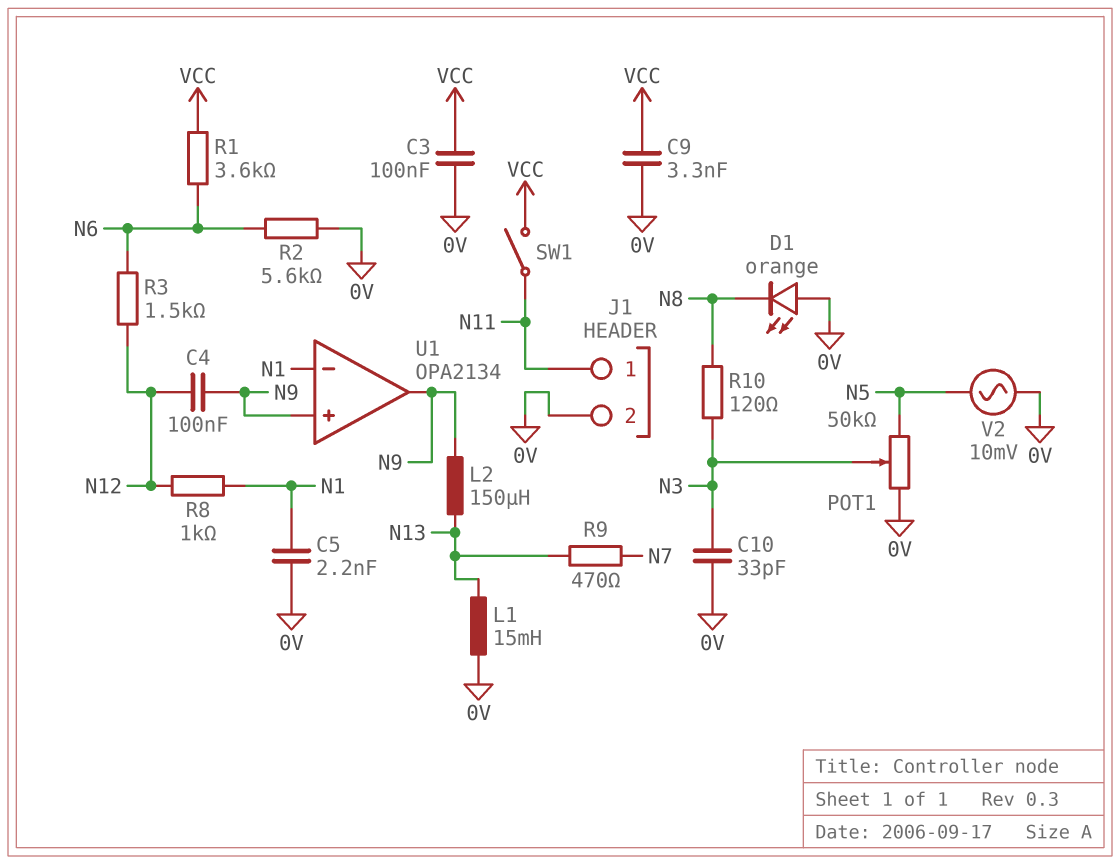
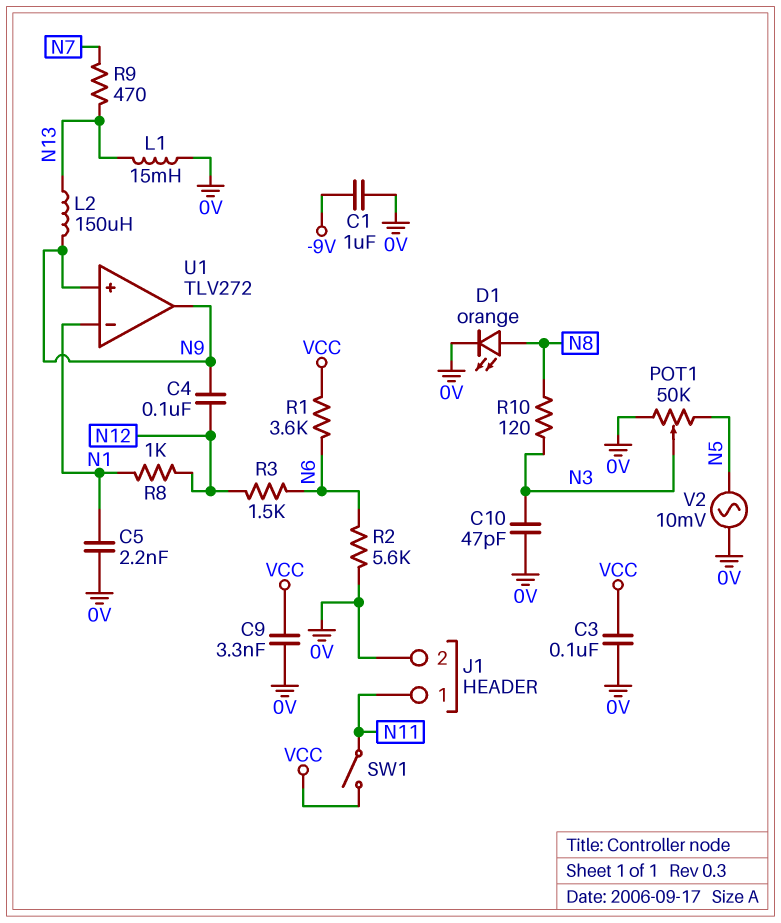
C1: none -> 1uF (-9V, 0V)
C10: 33pF (0V, N3) -> 47pF (0V, N3)
D1: LED orange (A 0V, K N8) -> LED orange (A N8, K 0V)
U1: OPA2134 -> TLV272

